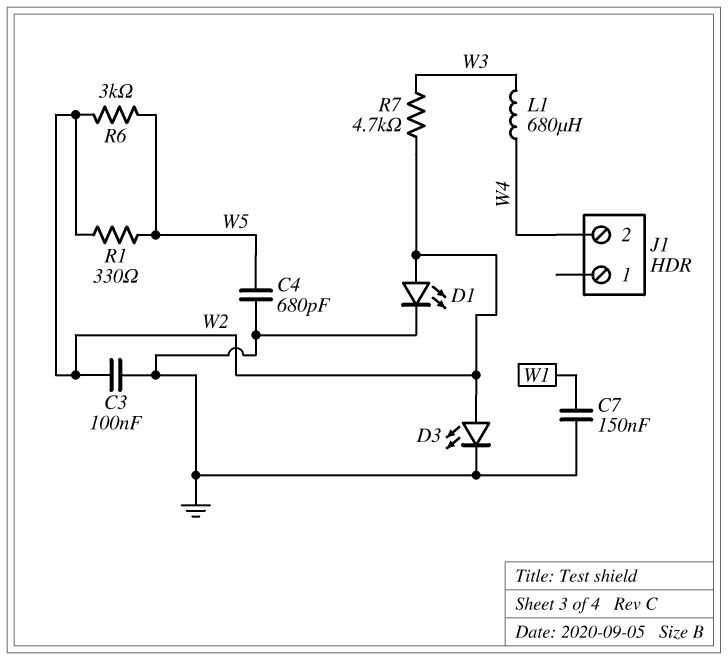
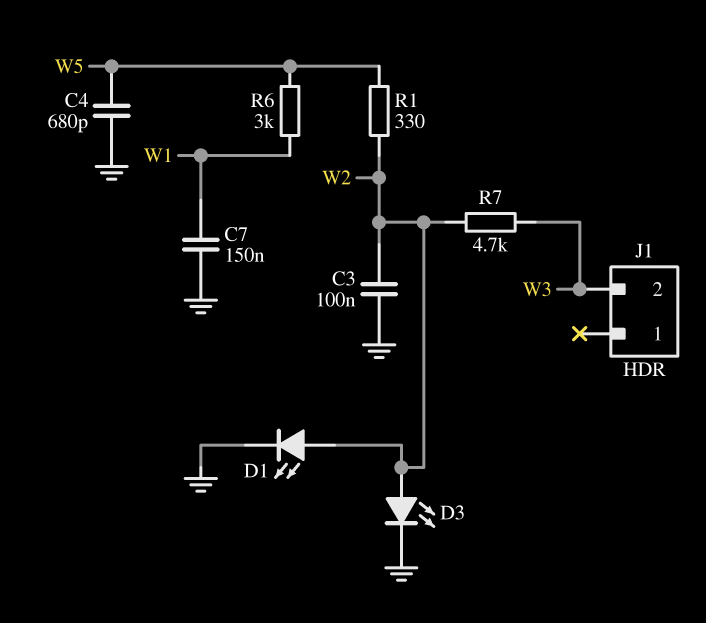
J1 pin 2: W4 -> W3
L1: 680uH (W3, W4) -> none
R6: 3k (W2, W5) -> 3k (W1, W5)

